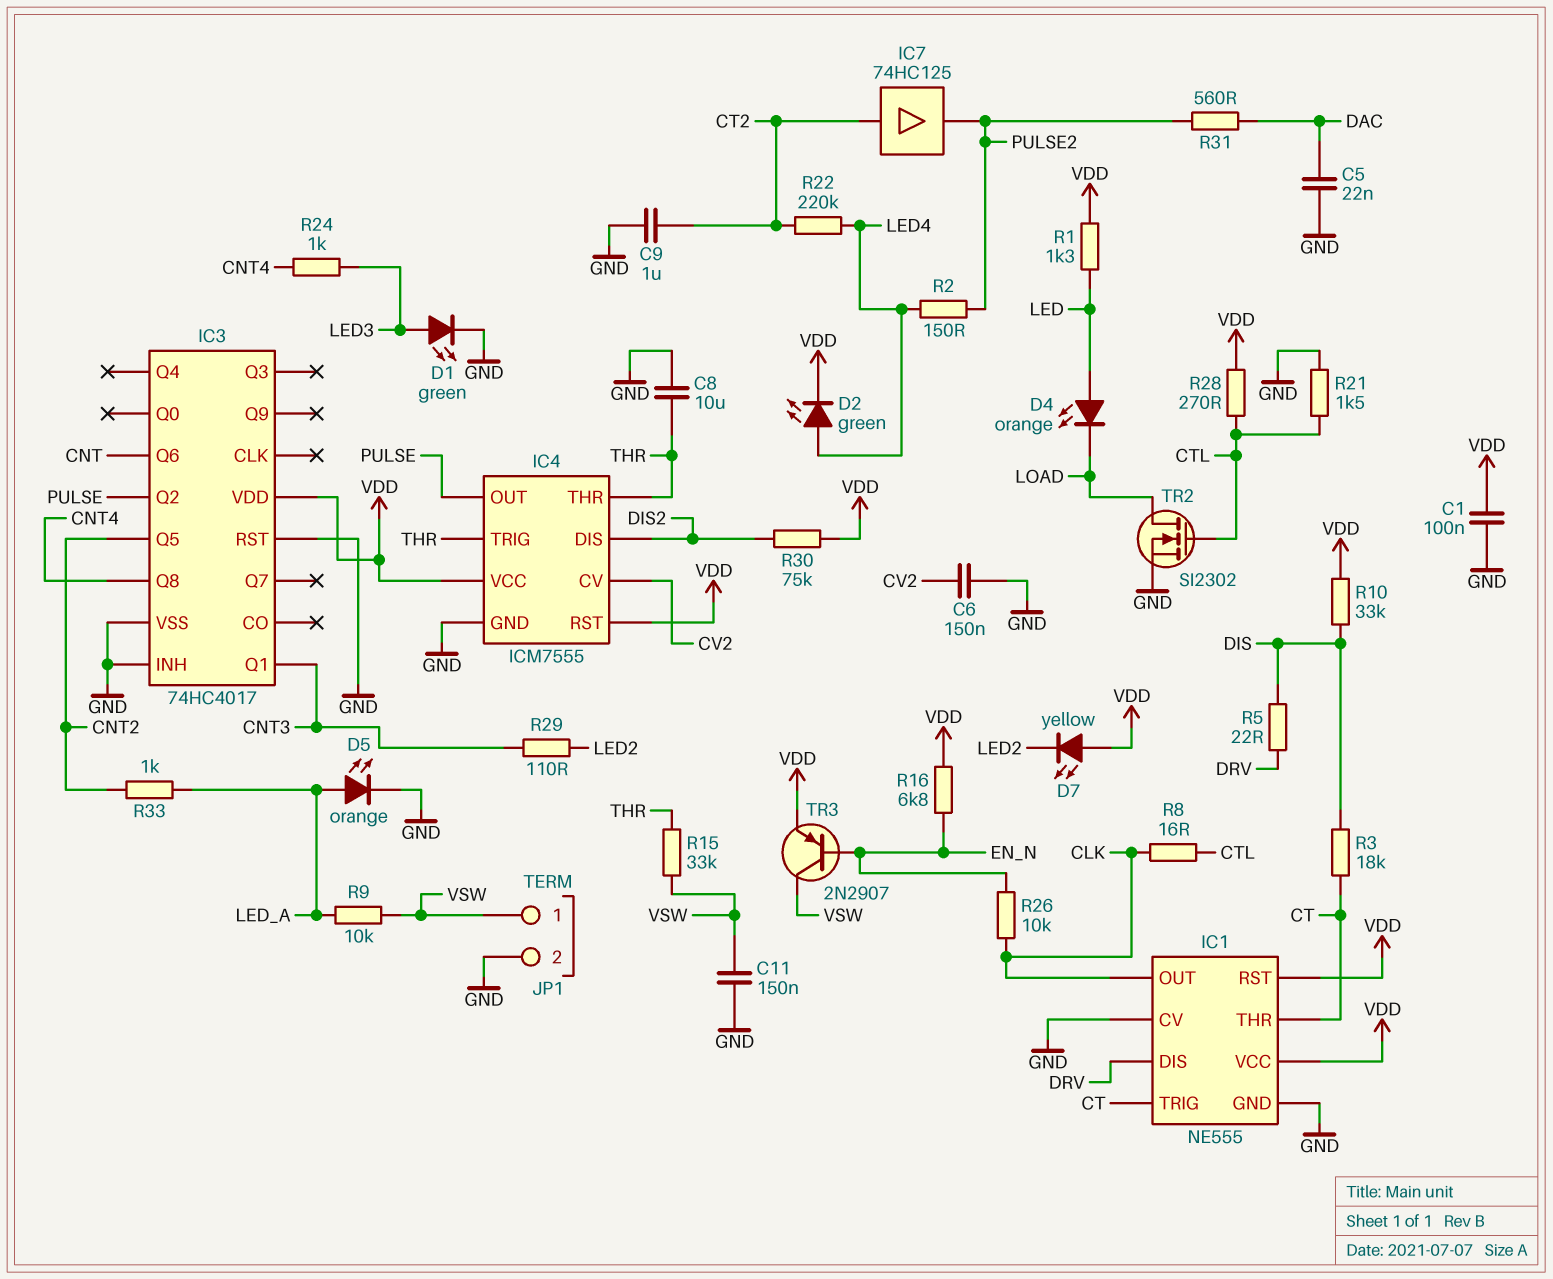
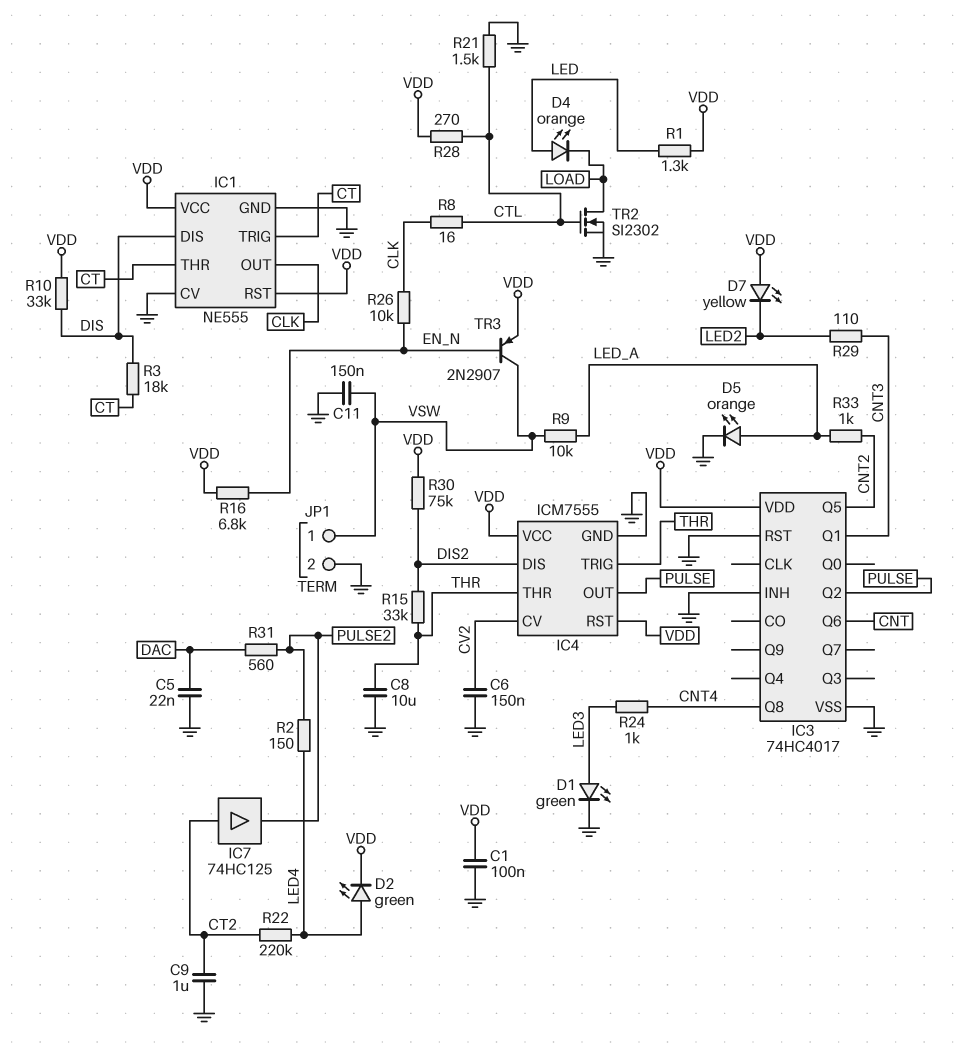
IC1 pin DIS: DRV -> DIS
R5: 22 (DIS, DRV) -> none
R15: 33k (THR, VSW) -> 33k (DIS2, THR)

